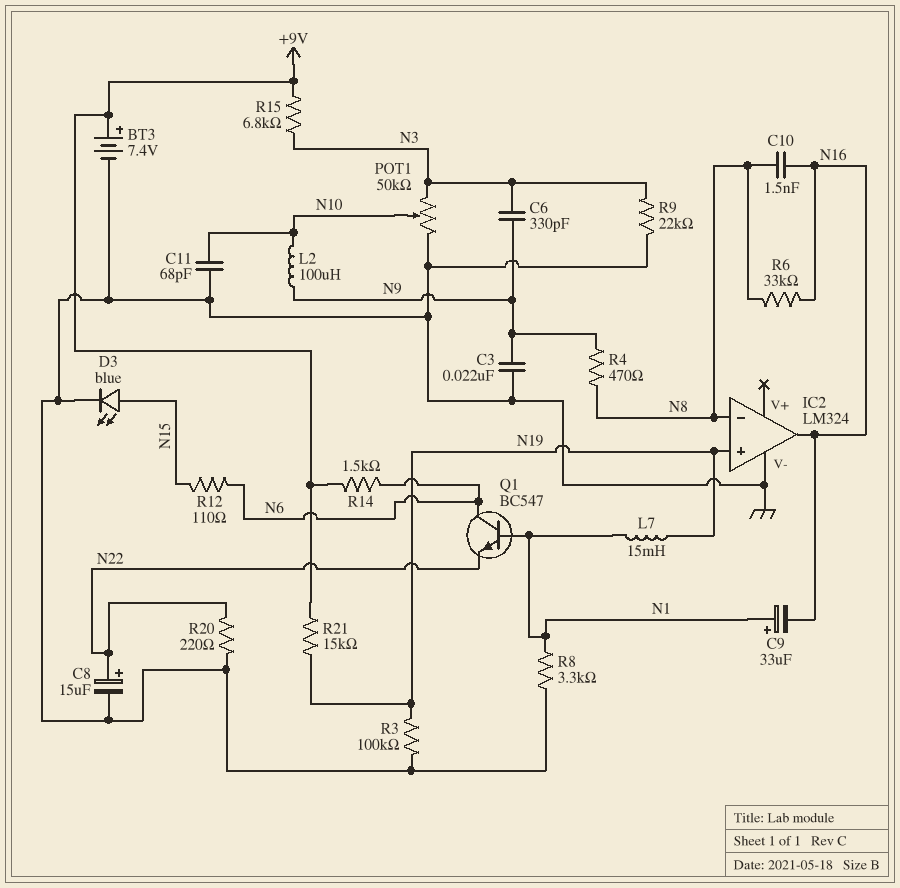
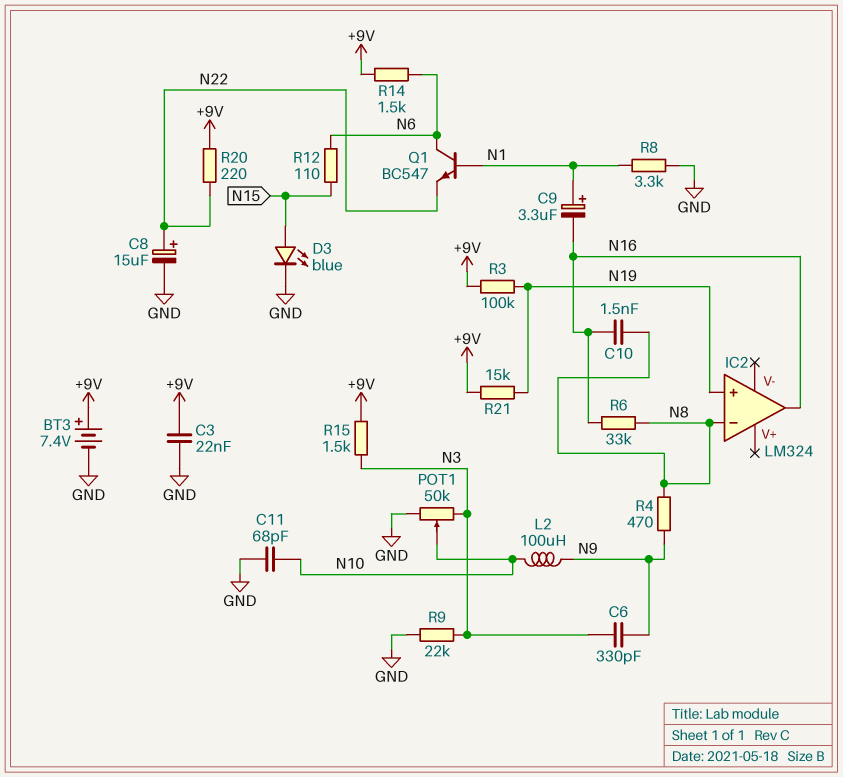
C3: 22nF (GND, N9) -> 22nF (+9V, GND)
C9: 33uF (plus N1, minus N16) -> 3.3uF (plus N1, minus N16)
IC2 pin V-: GND -> none
L7: 15mH (N1, N19) -> none
R3: 100k (GND, N19) -> 100k (+9V, N19)
R15: 6.8k (+9V, N3) -> 1.5k (+9V, N3)
R20: 220 (GND, N22) -> 220 (+9V, N22)

